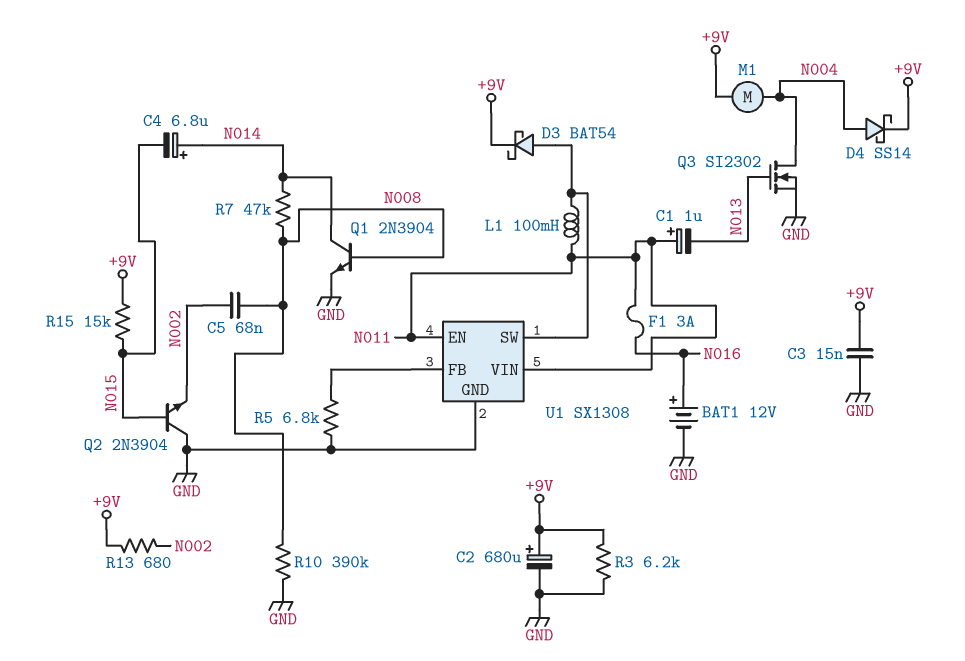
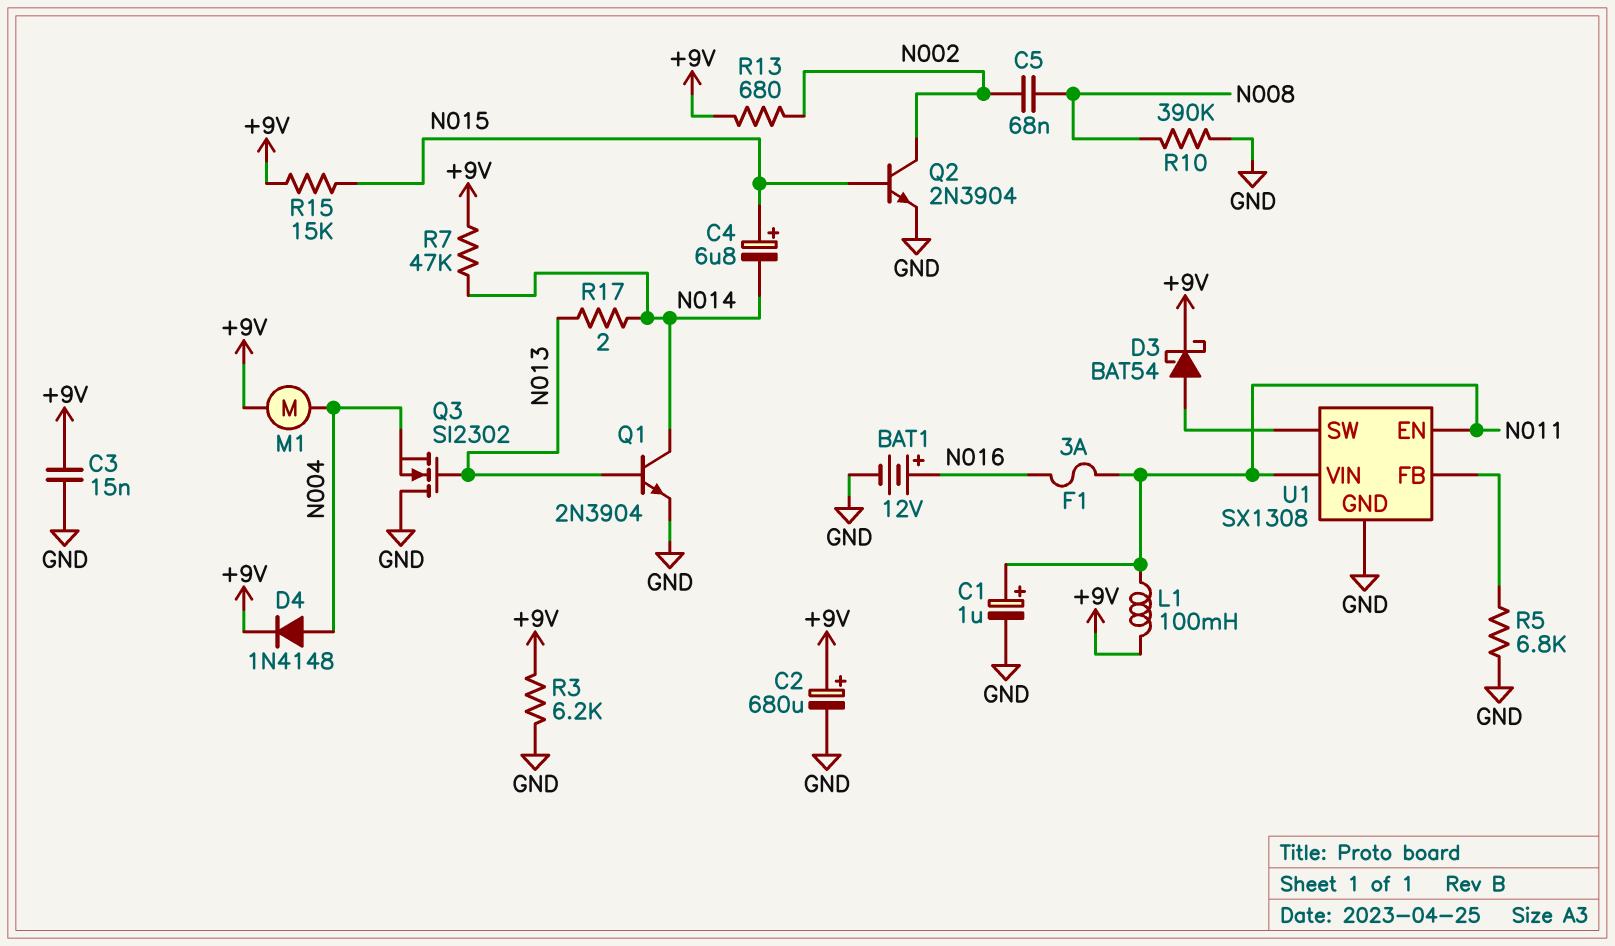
C1: 1uF (plus N011, minus N013) -> 1uF (plus N011, minus GND)
C4: 6.8uF (plus N014, minus N015) -> 6.8uF (plus N015, minus N014)
D4: schottky SS14 (A N004, K +9V) -> diode 1N4148 (A N004, K +9V)
L1: 100mH (N011, U1/SW) -> 100mH (+9V, N011)
Q1: NPN 2N3904 (B N008, C N014, E GND) -> NPN 2N3904 (B N013, C N014, E GND)
Q2: NPN 2N3904 (B N015, C GND, E N002) -> NPN 2N3904 (B N015, C N002, E GND)
Q3: NMOS SI2302 (G N013, D N004, S GND) -> NMOS SI2302 (G N013, D GND, S N004)
R7: 47k (N008, N014) -> 47k (+9V, N014)
R17: none -> 2 (N013, N014)

